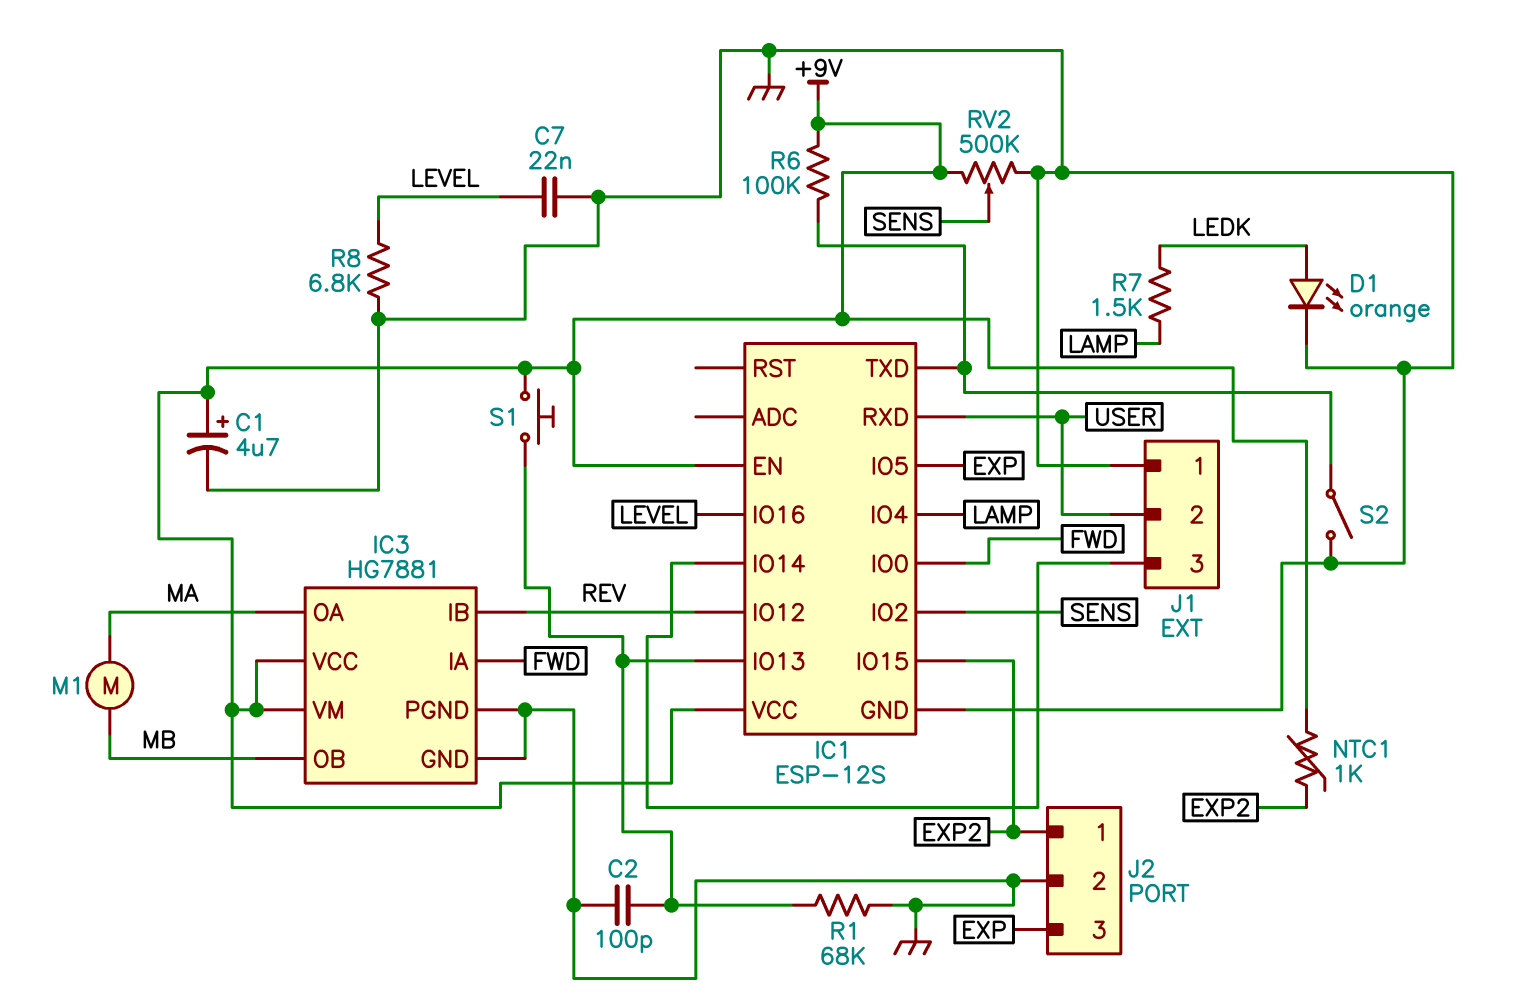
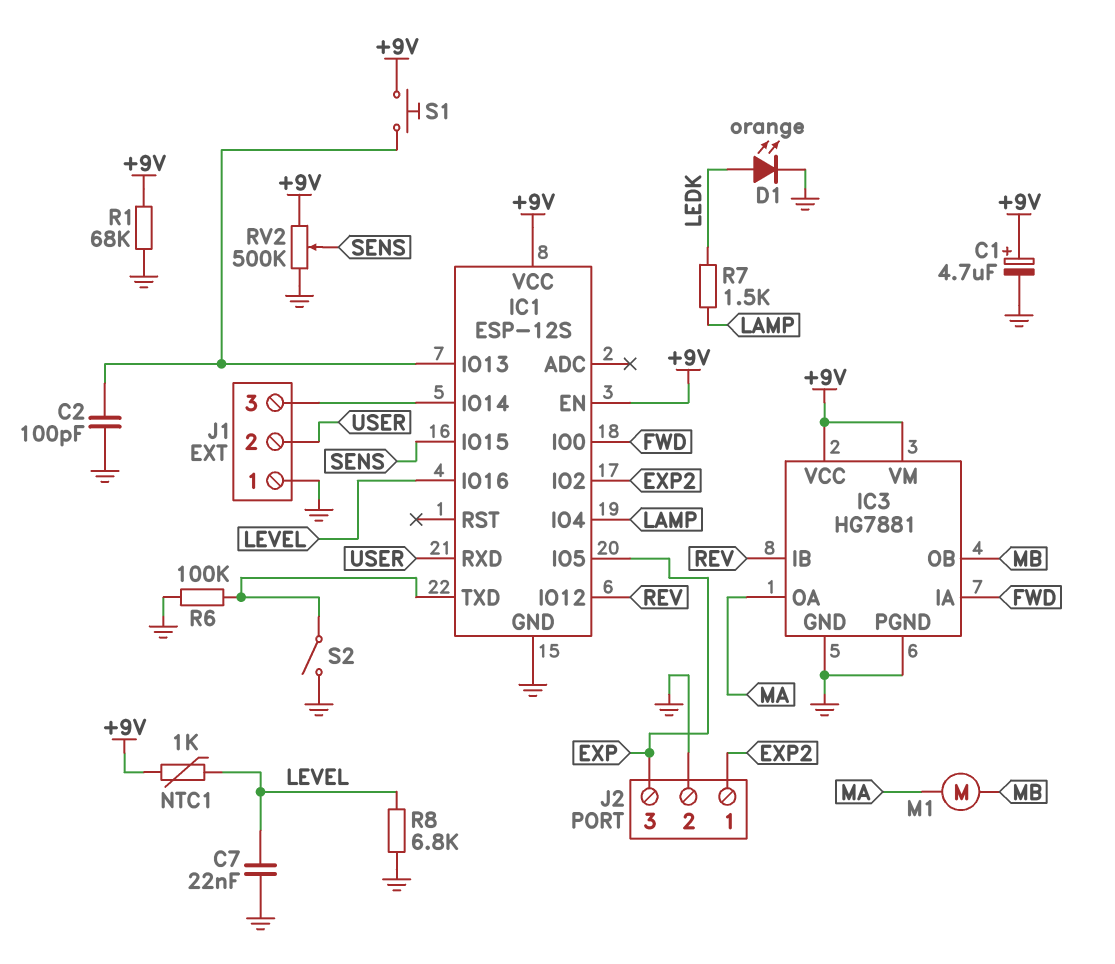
IC1 pin IO2: SENS -> EXP2
IC1 pin IO15: EXP2 -> SENS
NTC1: 1k (+9V, EXP2) -> 1k (+9V, LEVEL)
R1: 68k (GND, IC1/IO13) -> 68k (+9V, GND)
R6: 100k (+9V, IC1/TXD) -> 100k (GND, IC1/TXD)

